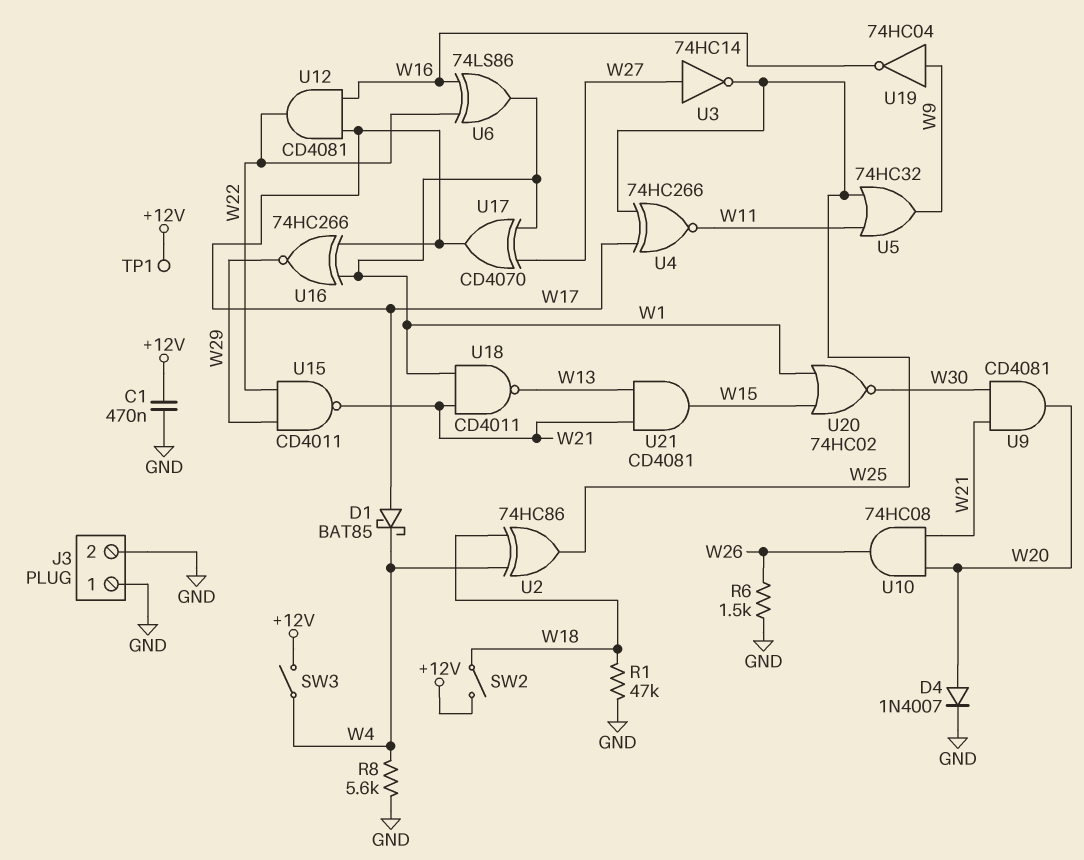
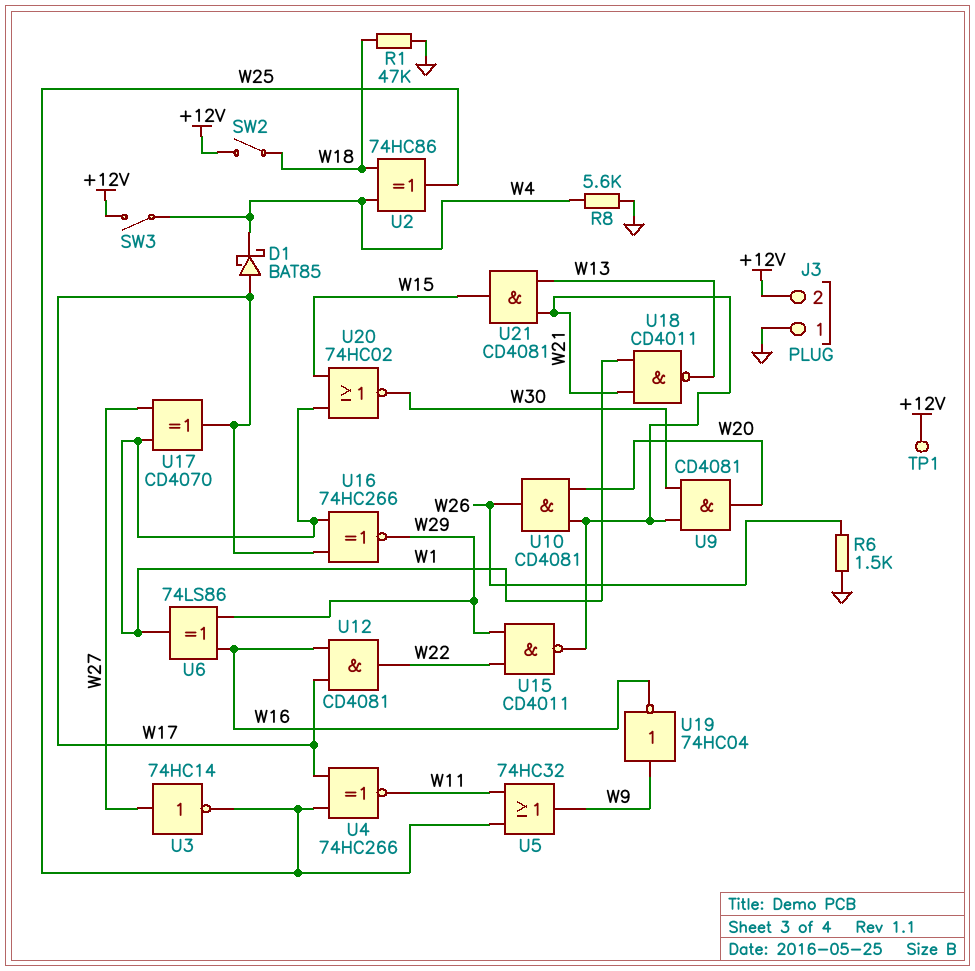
C1: 470nF (+12V, GND) -> none
D4: diode 1N4007 (A W20, K GND) -> none
J3 pin 2: GND -> +12V
U6: XOR 74LS86 (in W16, in W22, out W1) -> XOR 74LS86 (in W16, in W29, out W1)
U10: AND 74HC08 (in W20, in W21, out W26) -> AND CD4081 (in W20, in W21, out W26)

